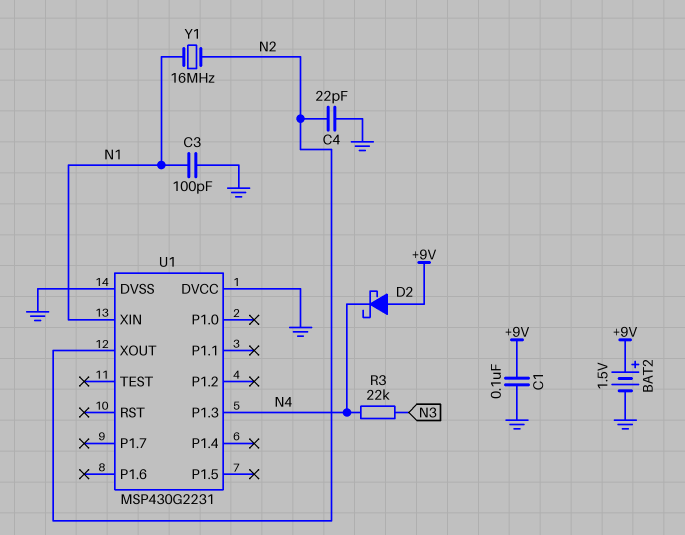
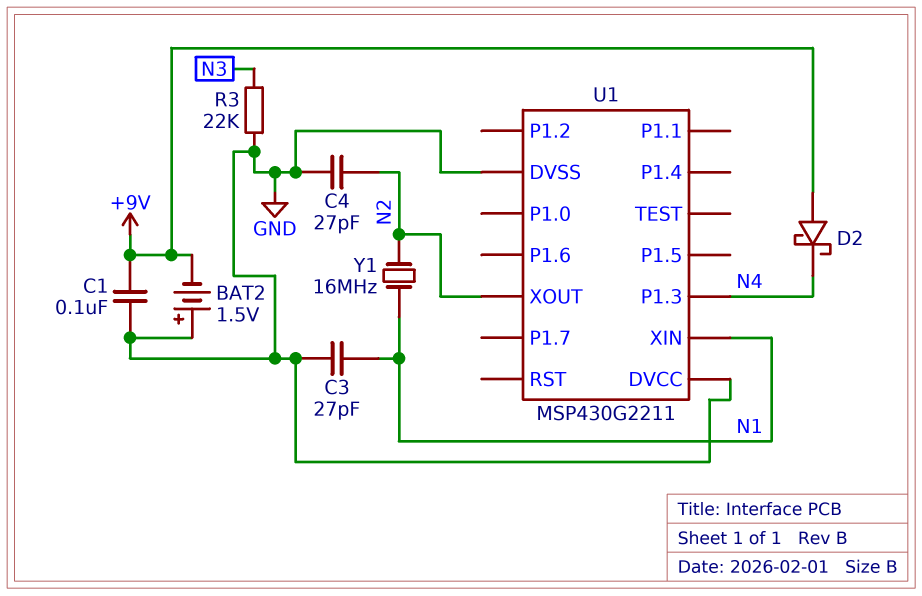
BAT2: 1.5V (plus +9V, minus GND) -> 1.5V (plus GND, minus +9V)
C3: 100pF (GND, N1) -> 27pF (GND, N1)
C4: 22pF (GND, N2) -> 27pF (GND, N2)
R3: 22k (N3, N4) -> 22k (GND, N3)
U1: MSP430G2231 -> MSP430G2211

